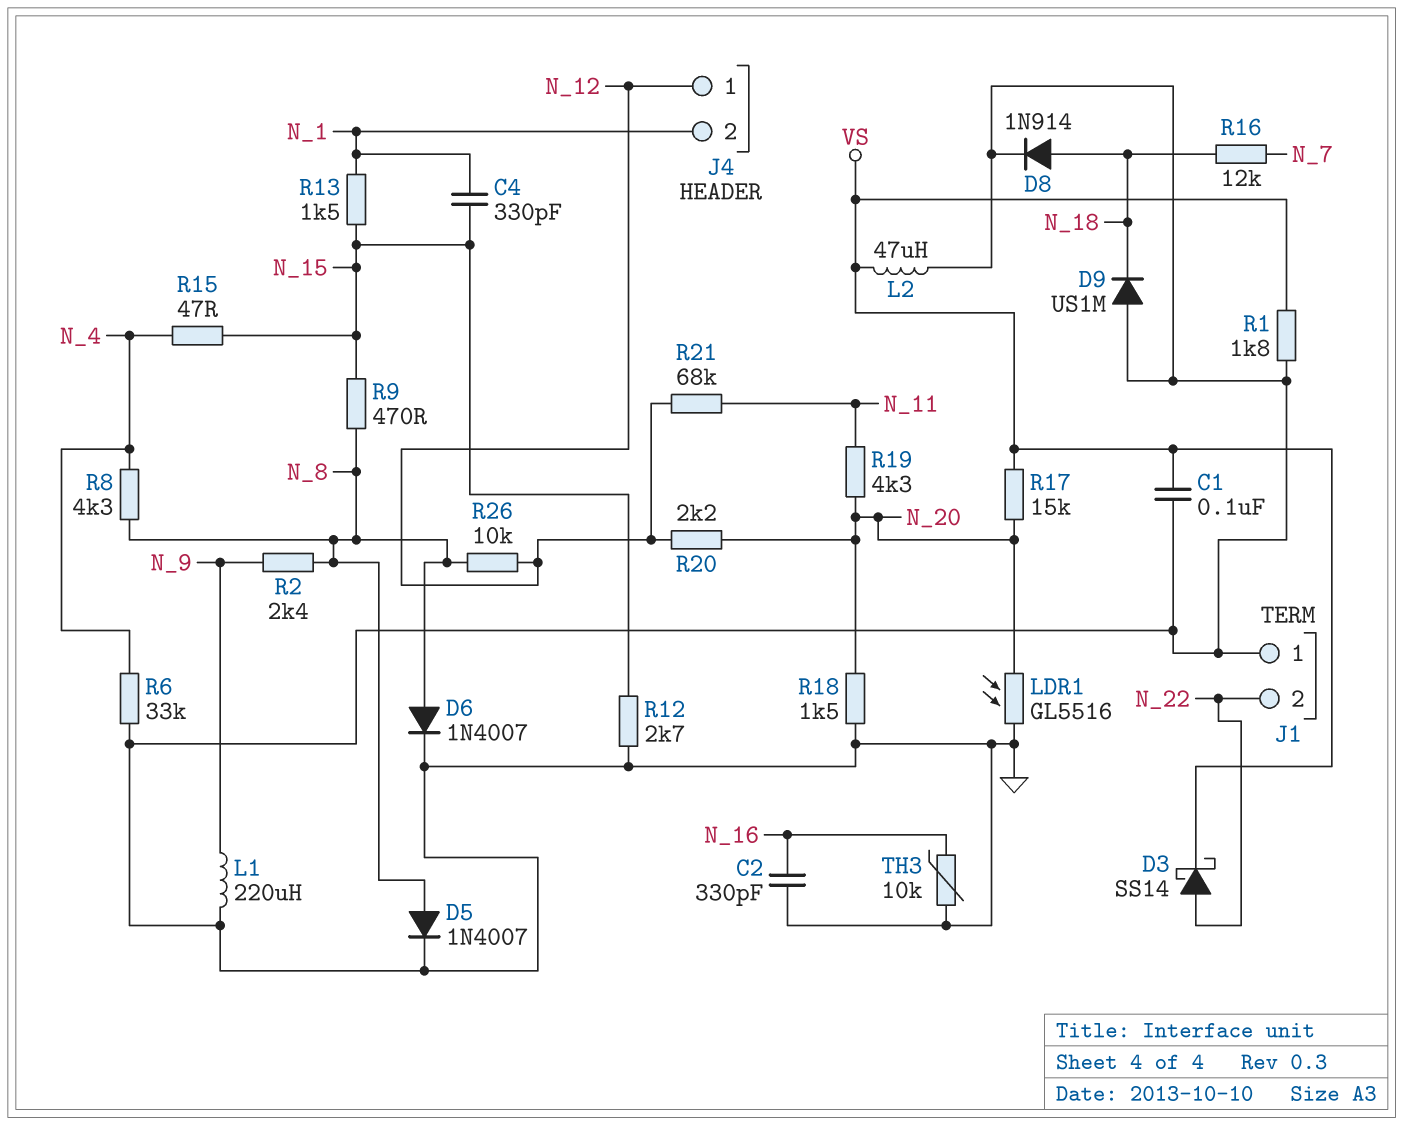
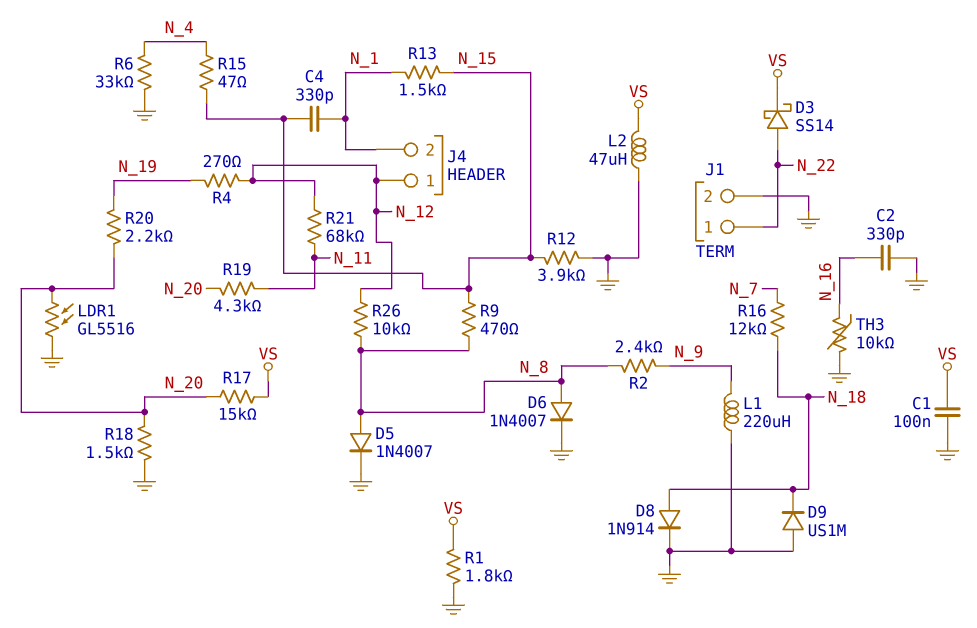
J1 pin 1: GND -> N_22
J1 pin 2: N_22 -> GND
R4: none -> 270 (N_12, N_19)
R8: 4.3k (N_4, N_8) -> none
R12: 2.7k (GND, N_15) -> 3.9k (GND, N_15)
R20: 2.2k (N_12, N_20) -> 2.2k (N_19, N_20)

